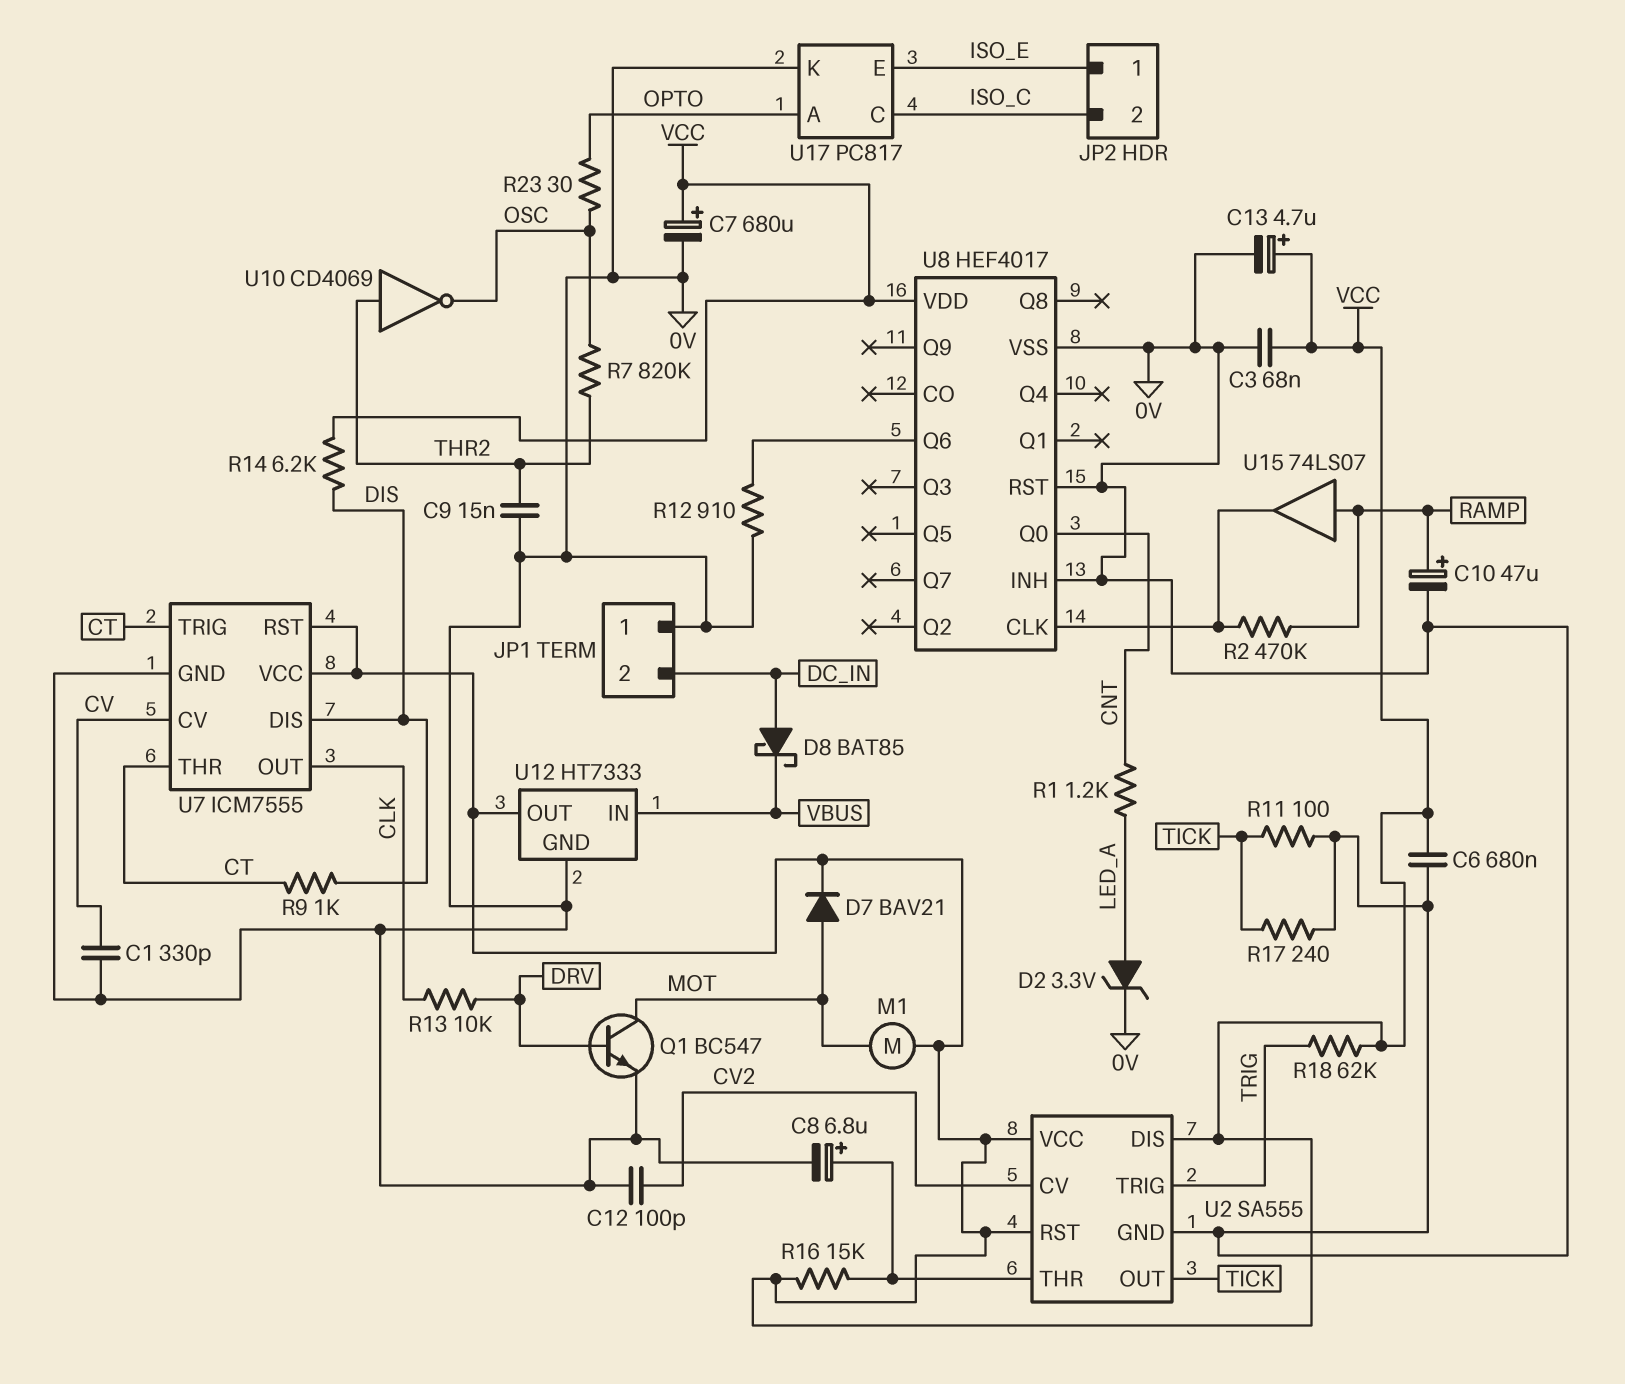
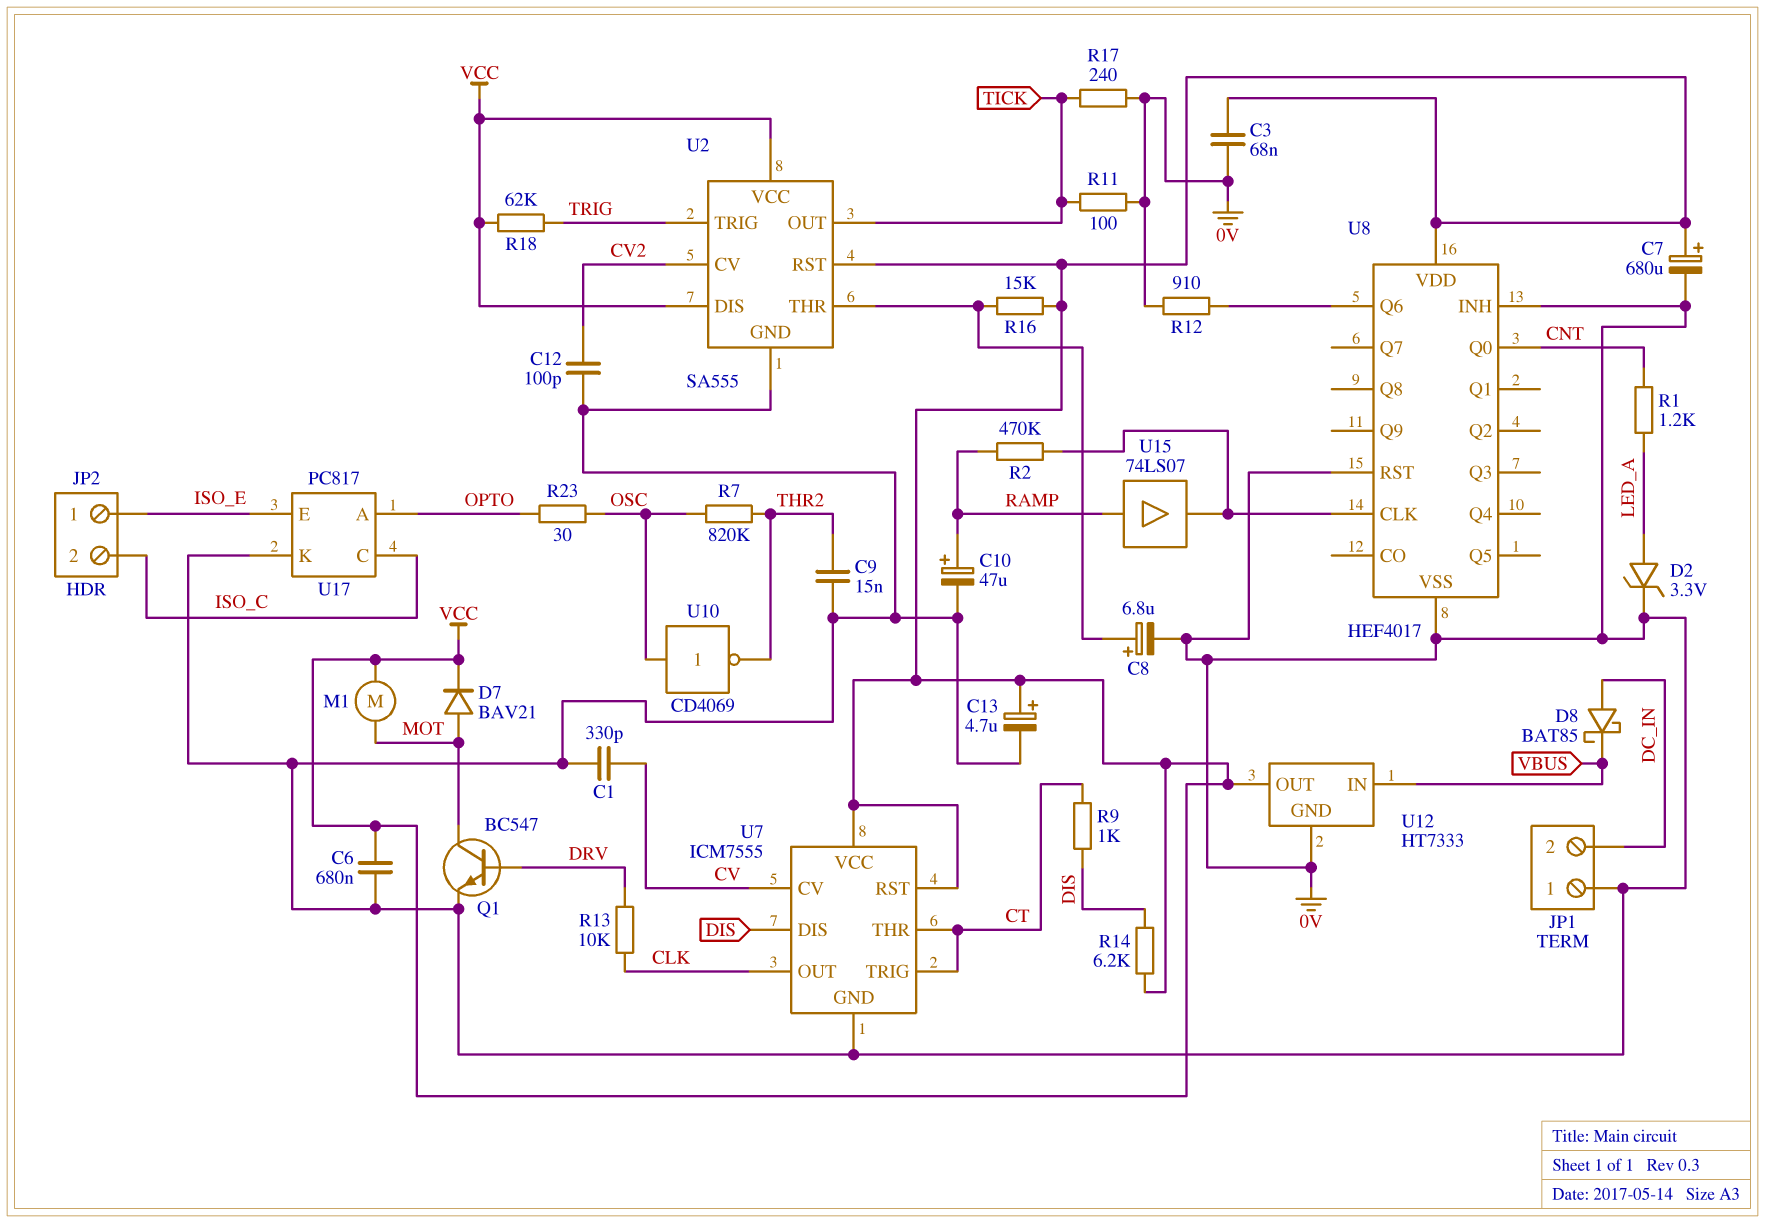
U10: NOT CD4069 (in THR2, out OSC) -> NOT CD4069 (in OSC, out THR2)

